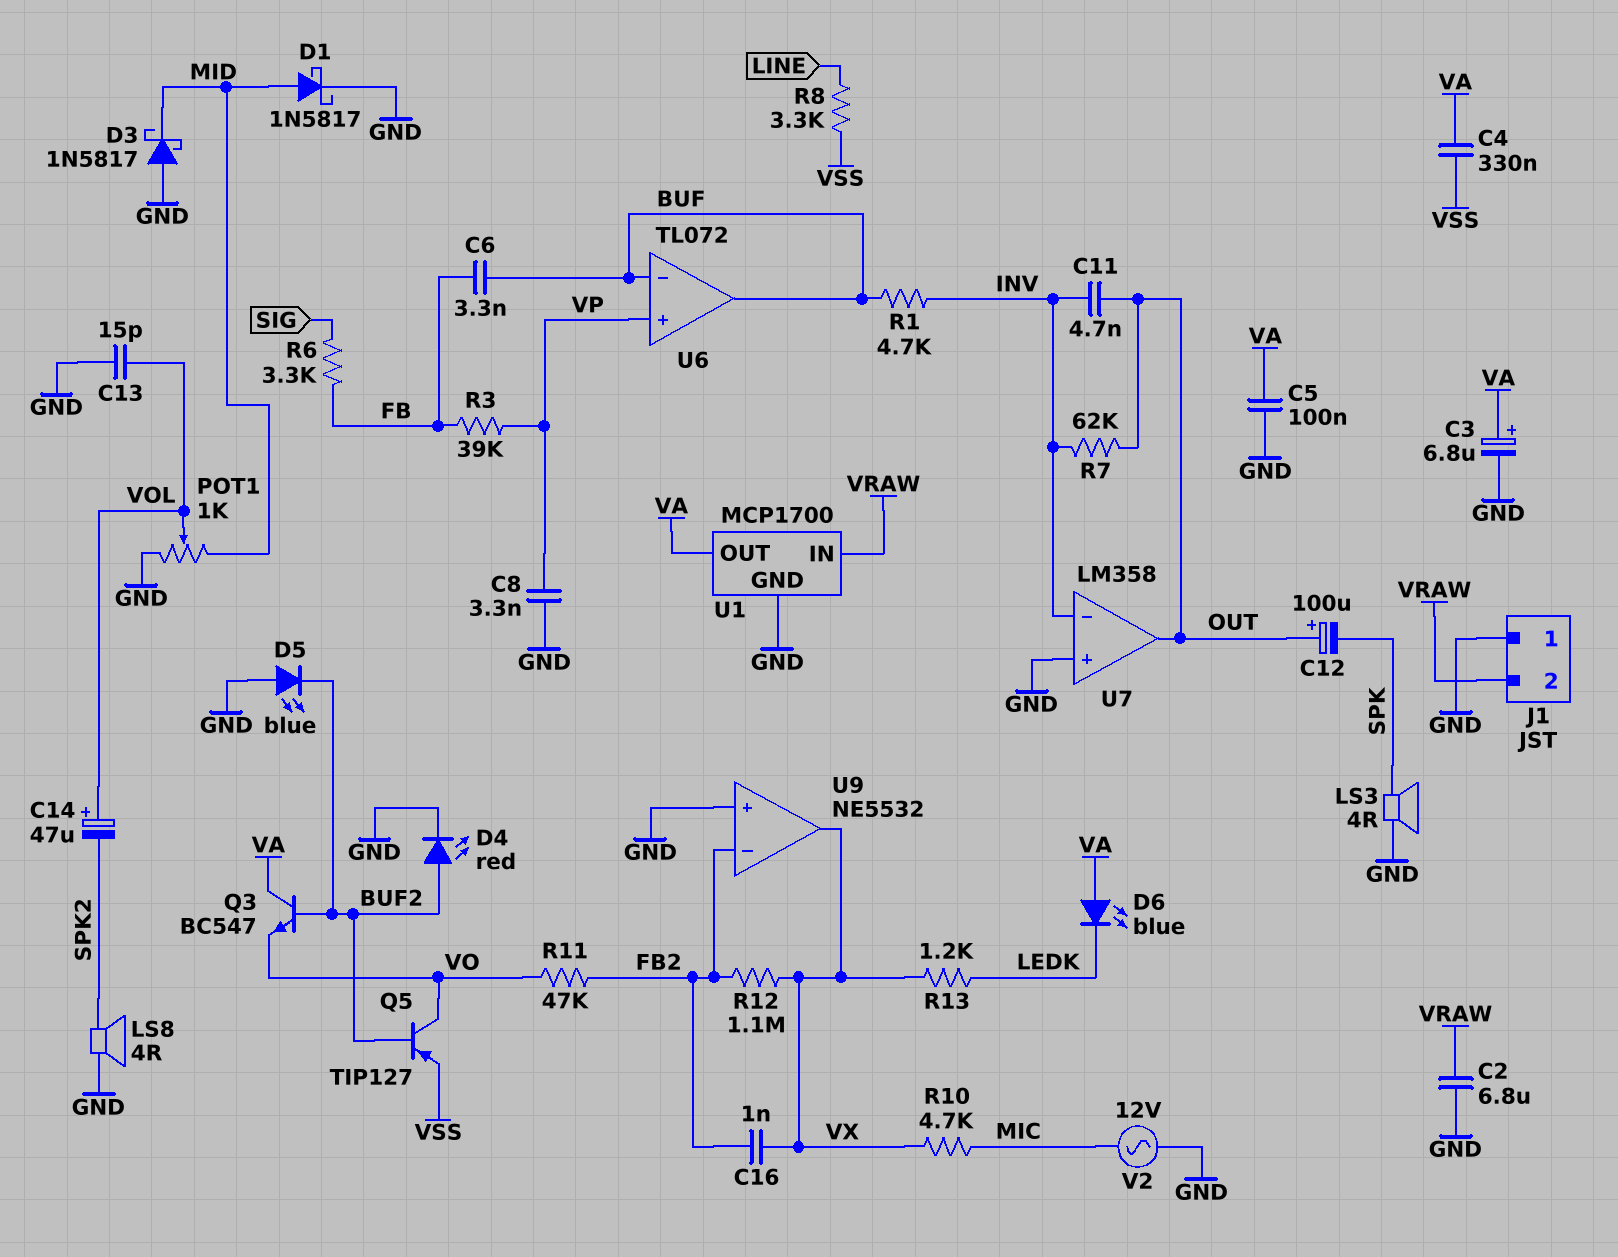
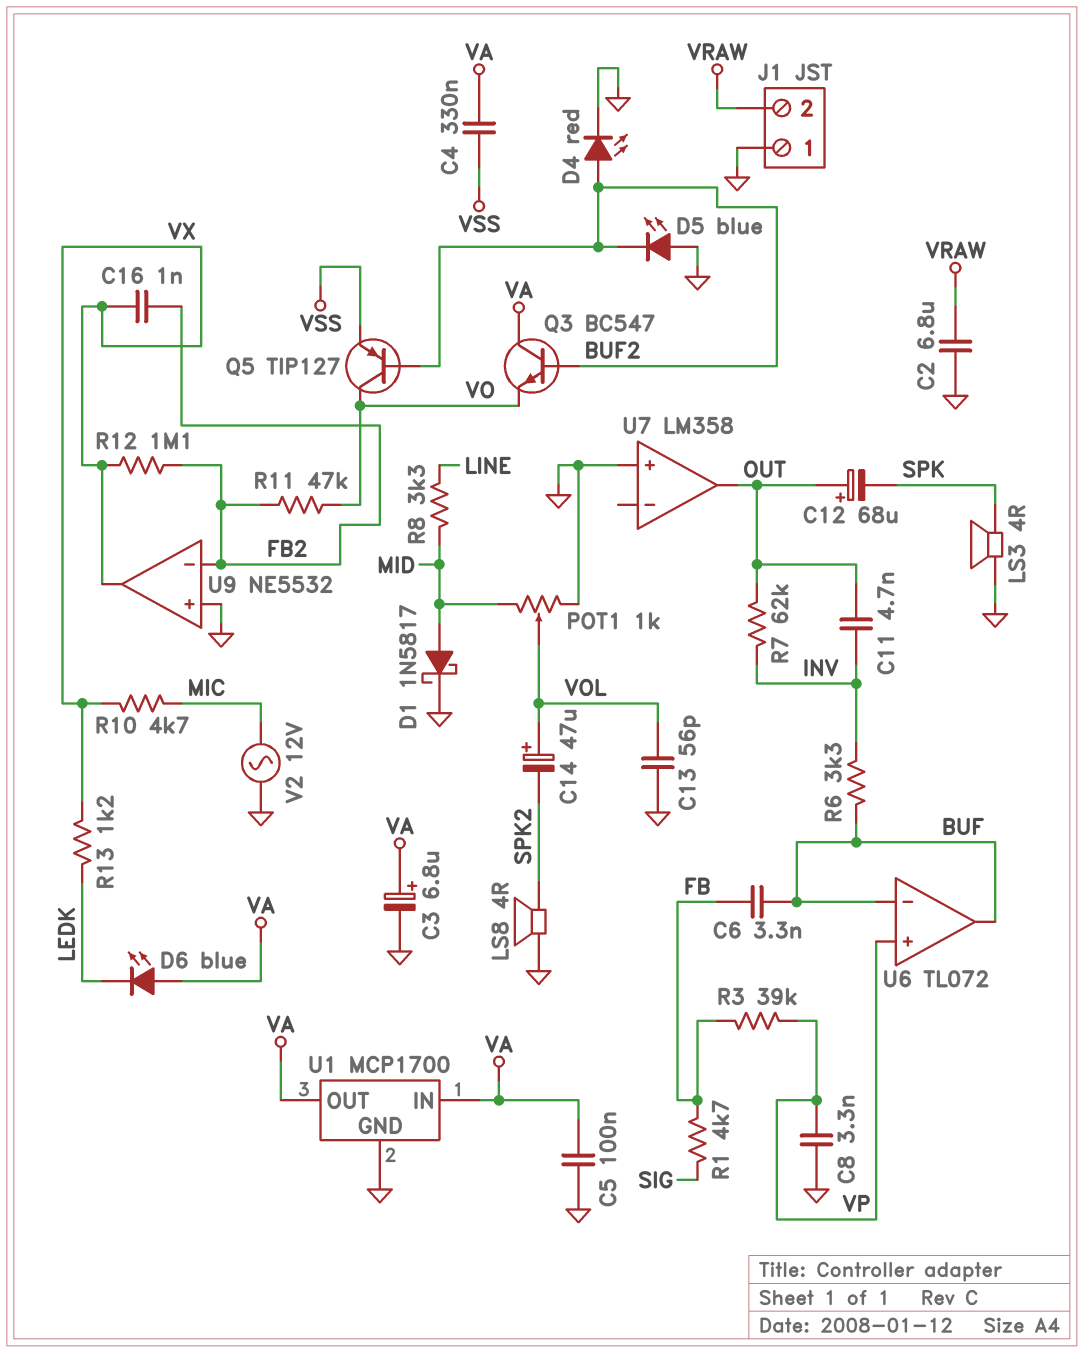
C12: 100uF (plus OUT, minus SPK) -> 68uF (plus OUT, minus SPK)
C13: 15pF (GND, VOL) -> 56pF (GND, VOL)
D3: schottky 1N5817 (A GND, K MID) -> none
R1: 4.7k (BUF, INV) -> 4.7k (FB, SIG)
R6: 3.3k (FB, SIG) -> 3.3k (BUF, INV)
R8: 3.3k (LINE, VSS) -> 3.3k (LINE, MID)
U1 pin IN: VRAW -> VA
U7 pin in-: INV -> none

